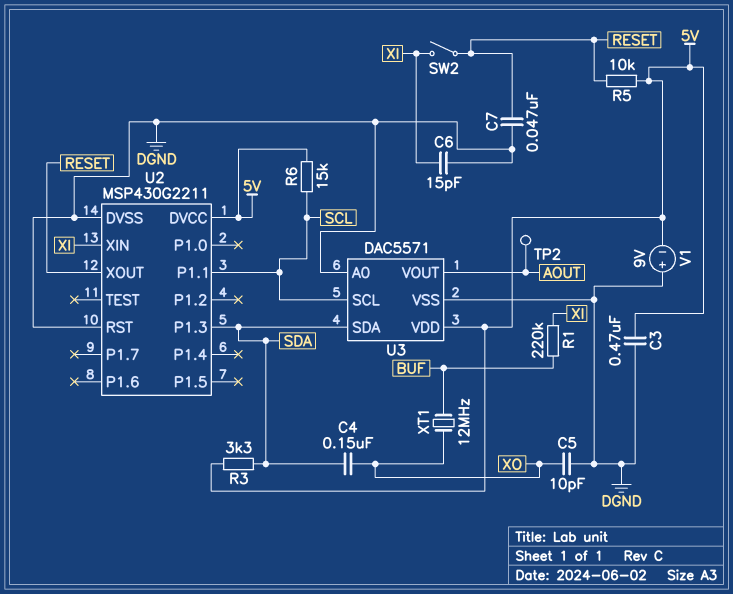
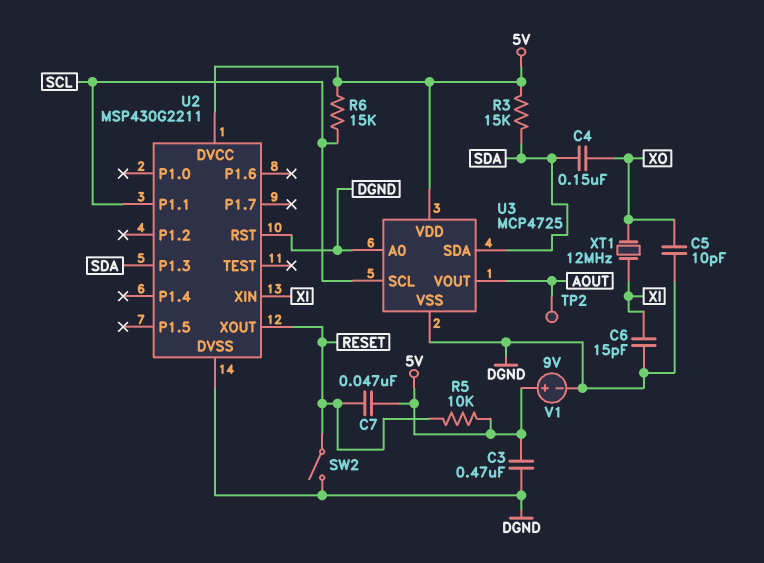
C7: 47nF (DGND, RESET) -> 47nF (5V, RESET)
R1: 220k (BUF, XI) -> none
R3: 3.3k (5V, SDA) -> 15k (5V, SDA)
SW2: switch (RESET, XI) -> switch (DGND, RESET)
U3: DAC5571 -> MCP4725
V1: 9V (plus DGND, minus 5V) -> 9V (plus 5V, minus DGND)
XT1: 12MHz (BUF, XO) -> 12MHz (XI, XO)

